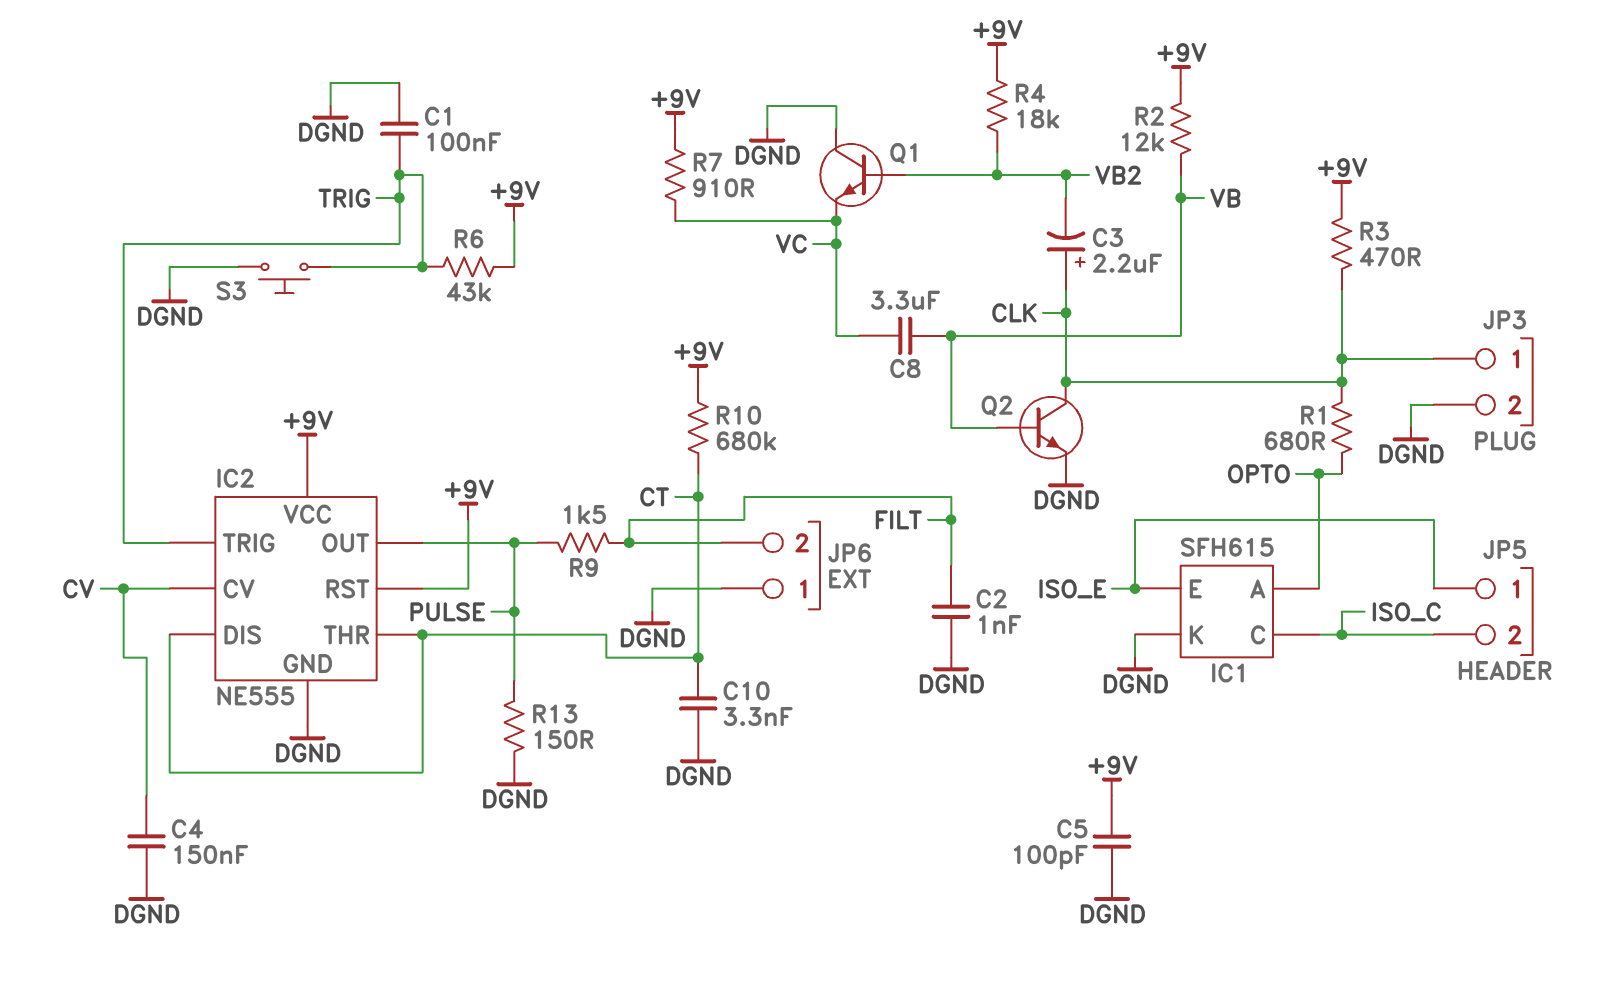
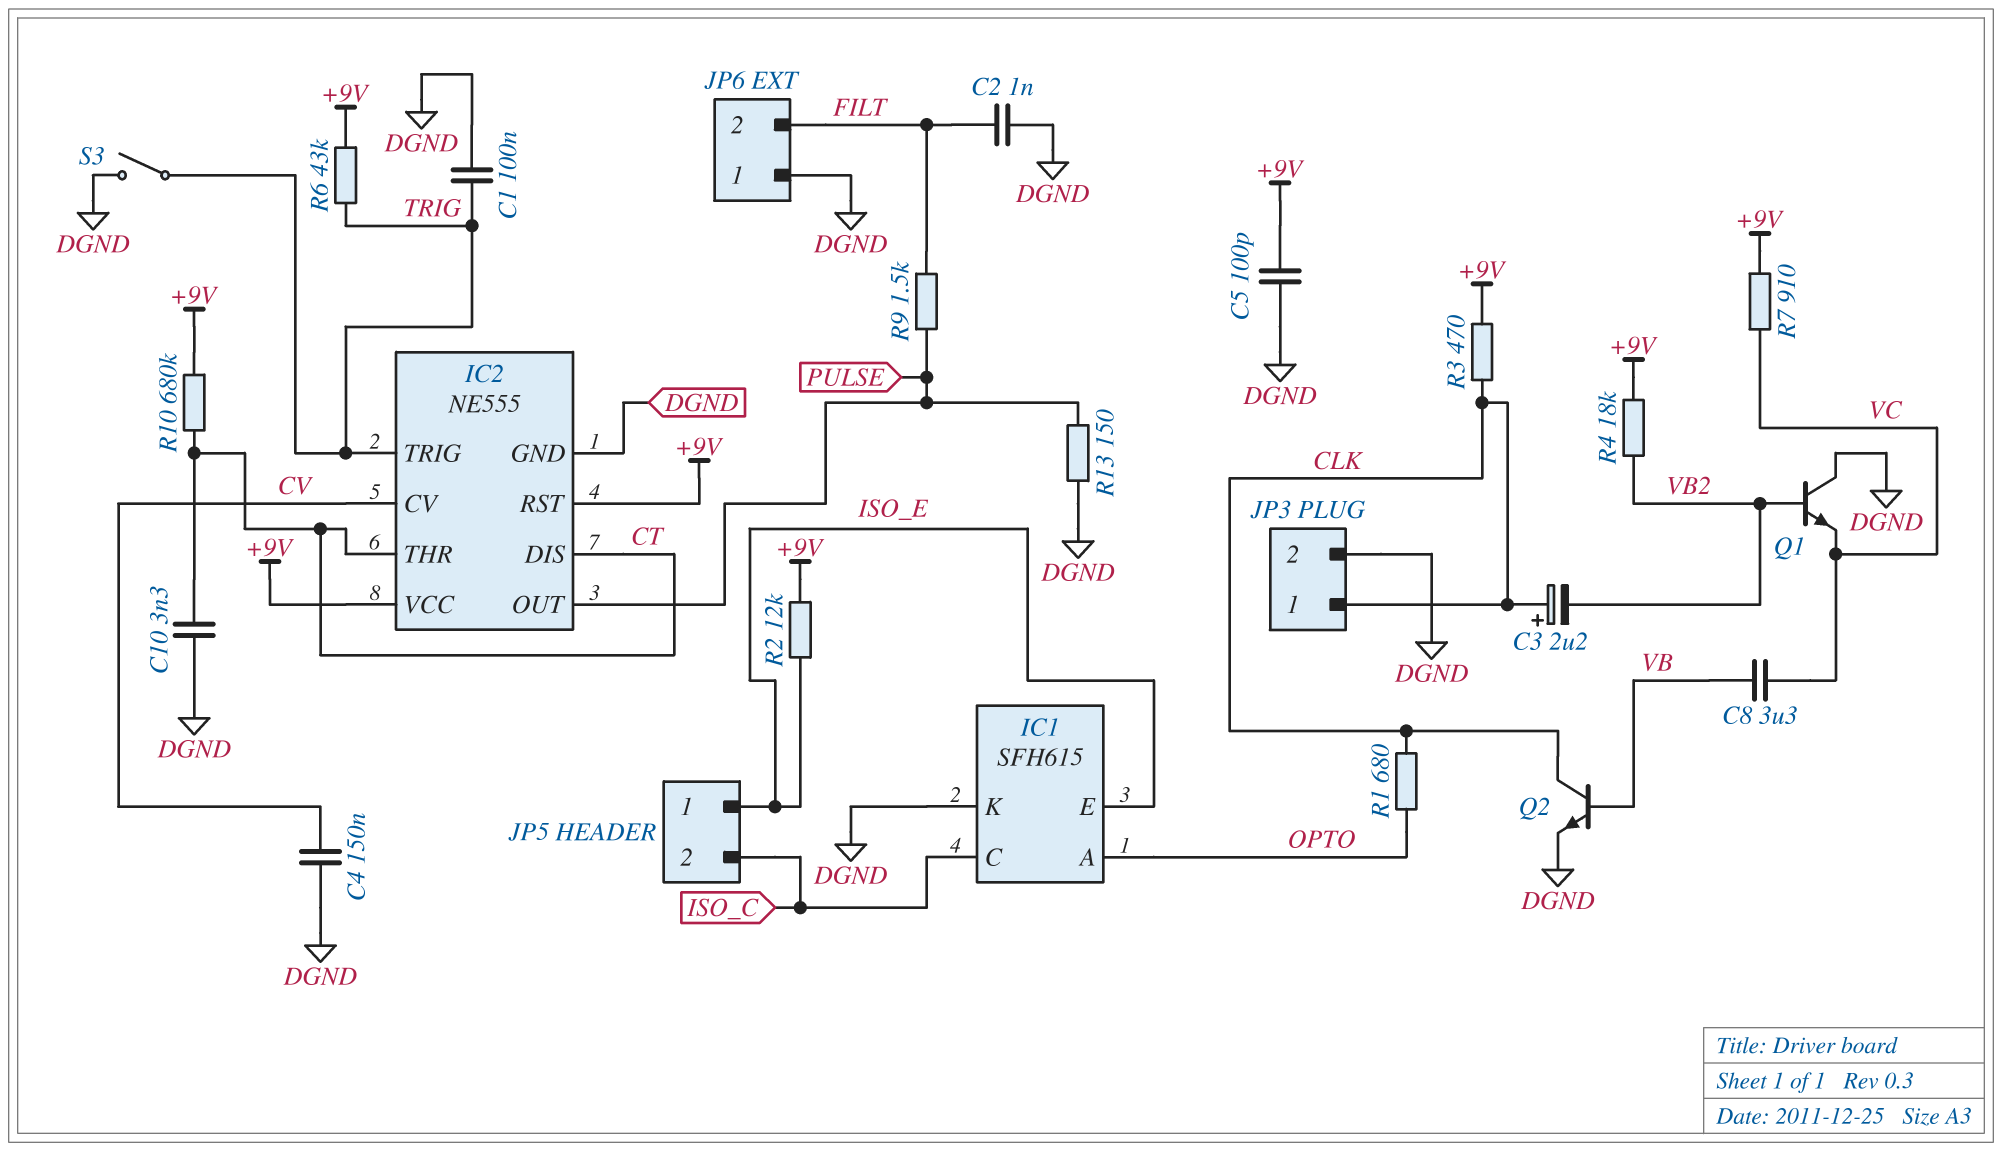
R2: 12k (+9V, VB) -> 12k (+9V, ISO_E)
S3: button (DGND, TRIG) -> switch (DGND, TRIG)

